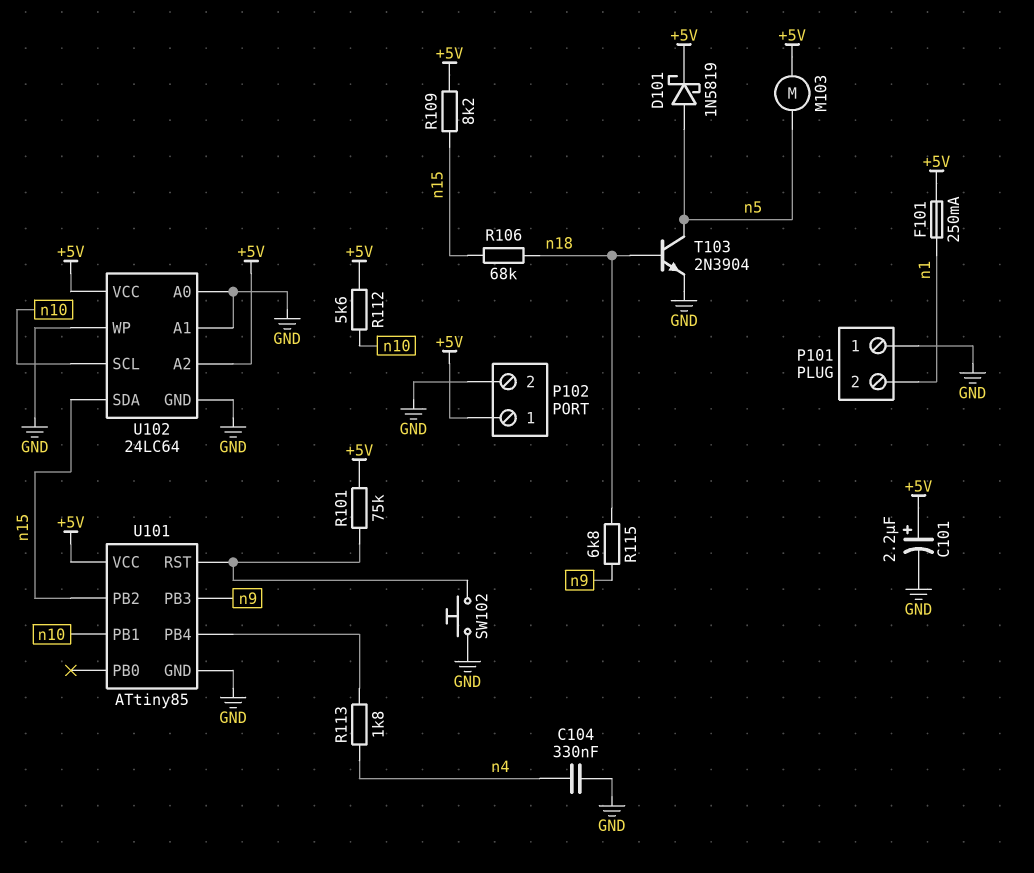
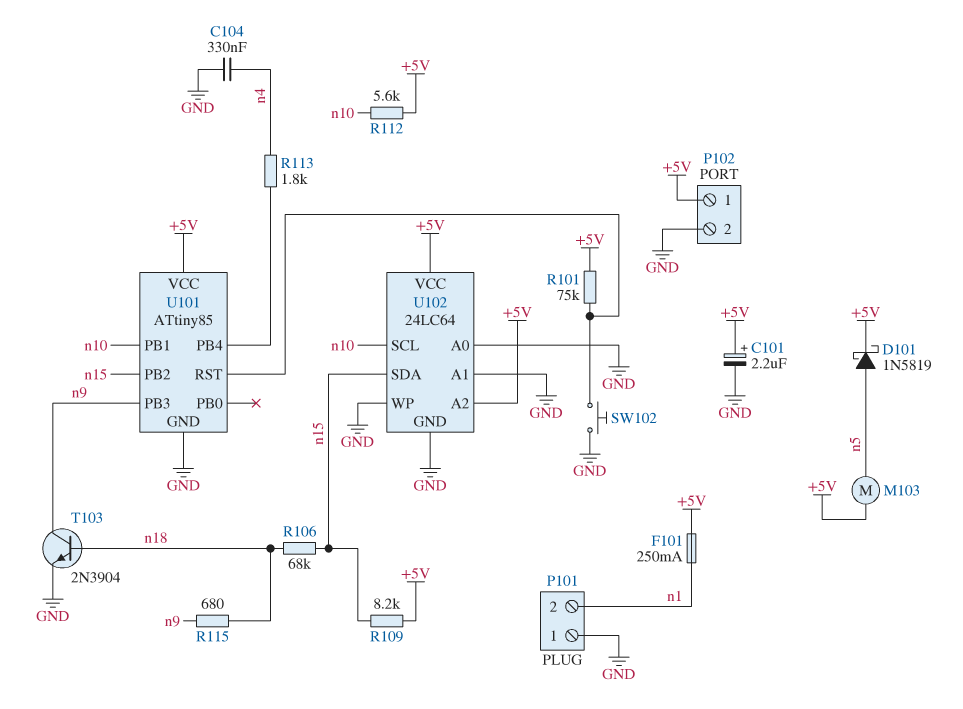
R115: 6.8k (n9, n18) -> 680 (n9, n18)
T103: NPN 2N3904 (B n18, C n5, E GND) -> NPN 2N3904 (B n18, C n9, E GND)

